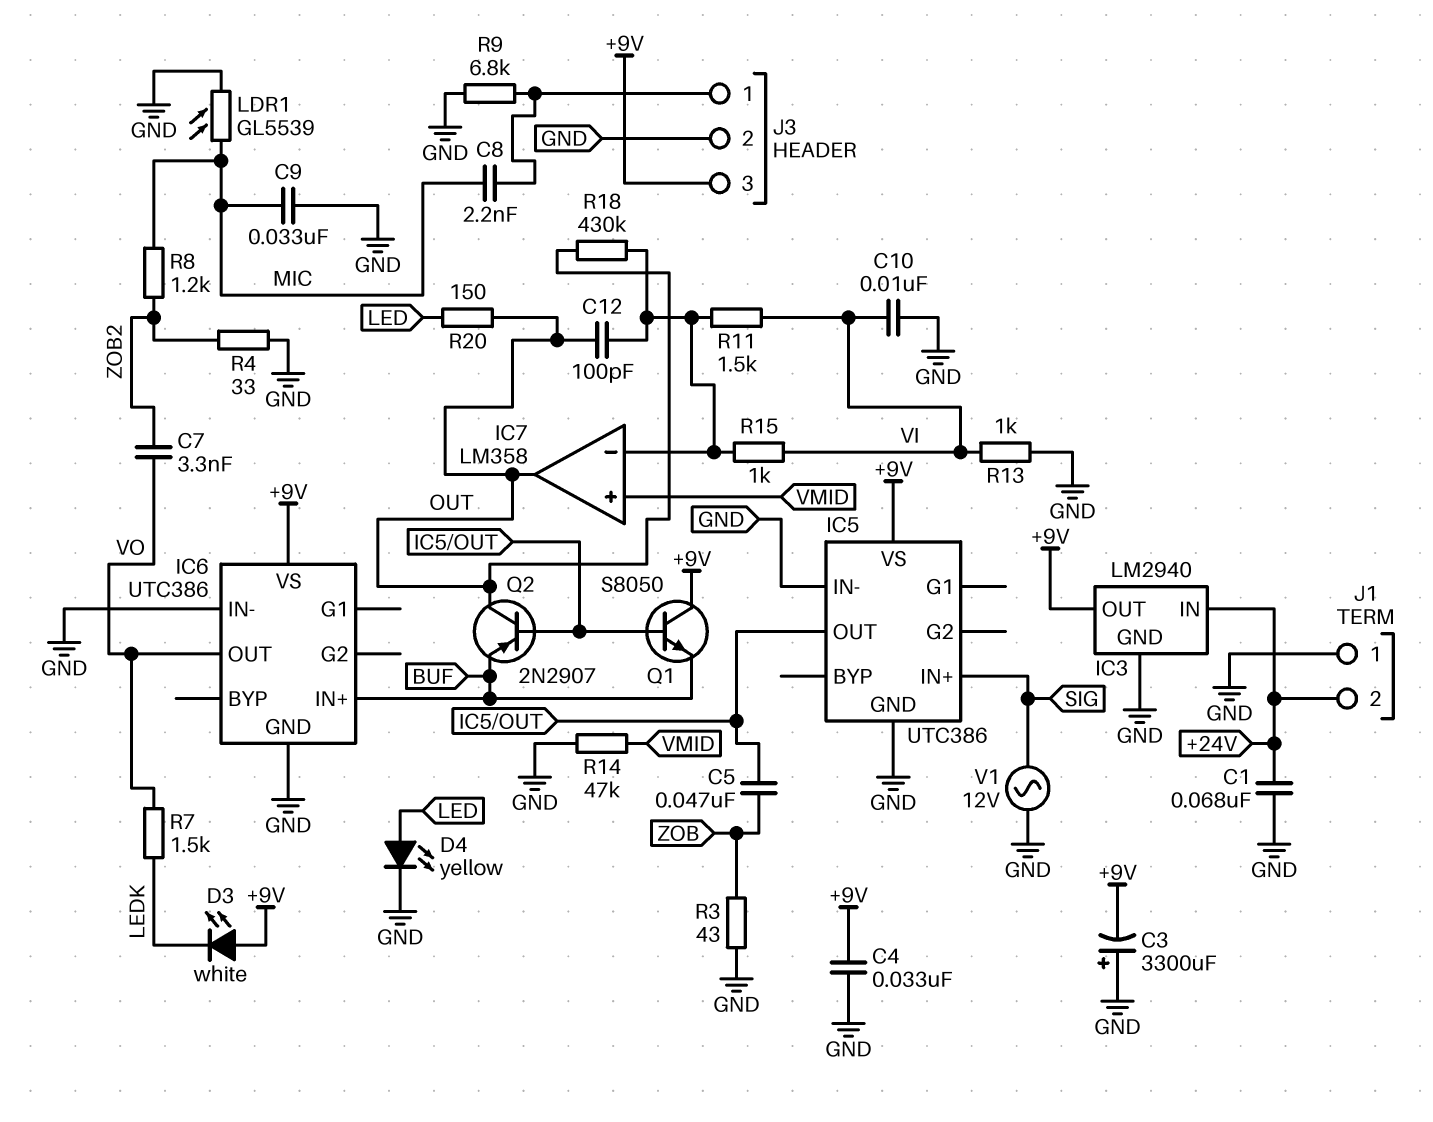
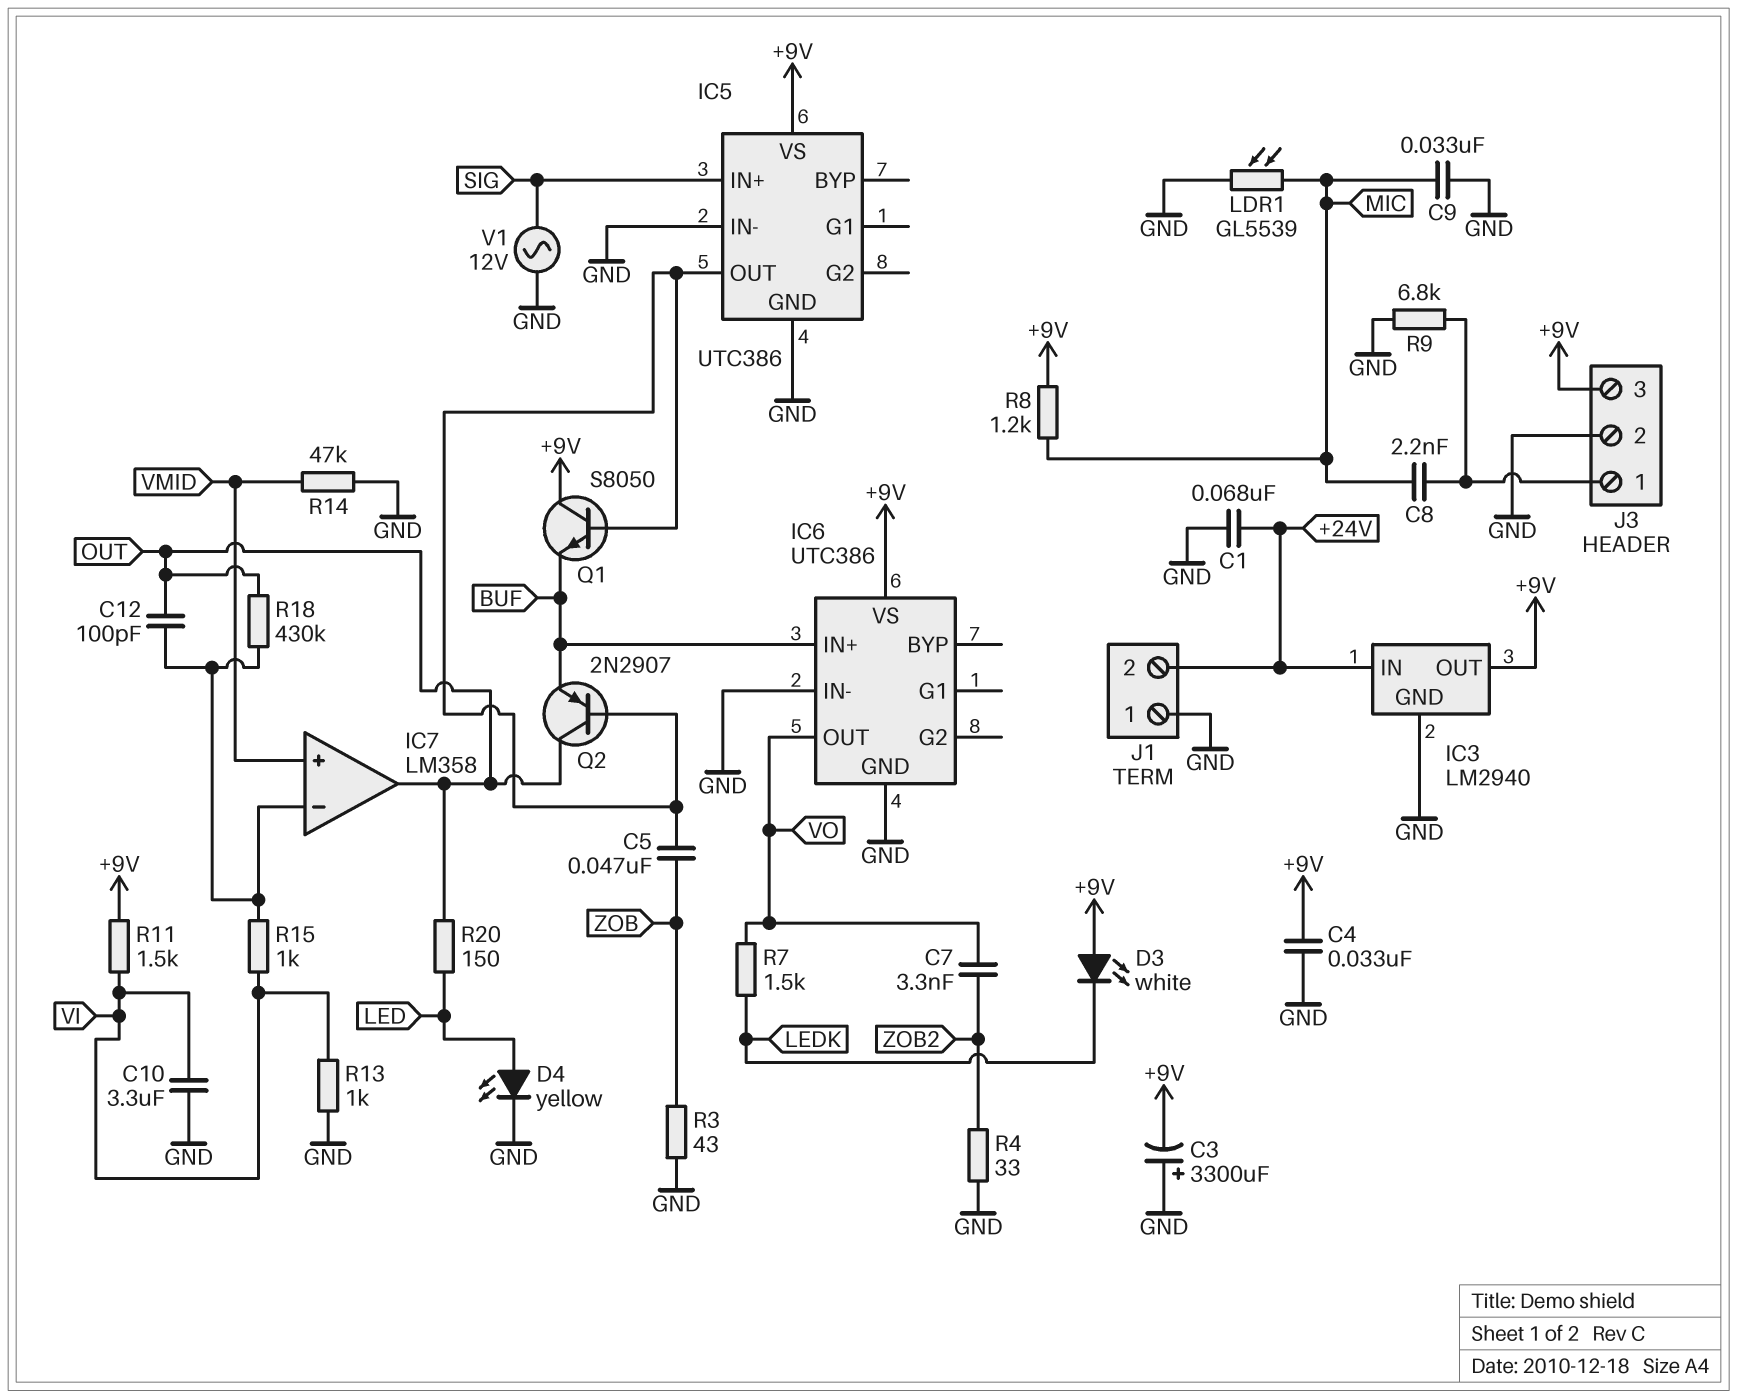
C10: 10nF (GND, VI) -> 3.3uF (GND, VI)
R8: 1.2k (MIC, ZOB2) -> 1.2k (+9V, MIC)
R11: 1.5k (IC7/in-, VI) -> 1.5k (+9V, VI)

